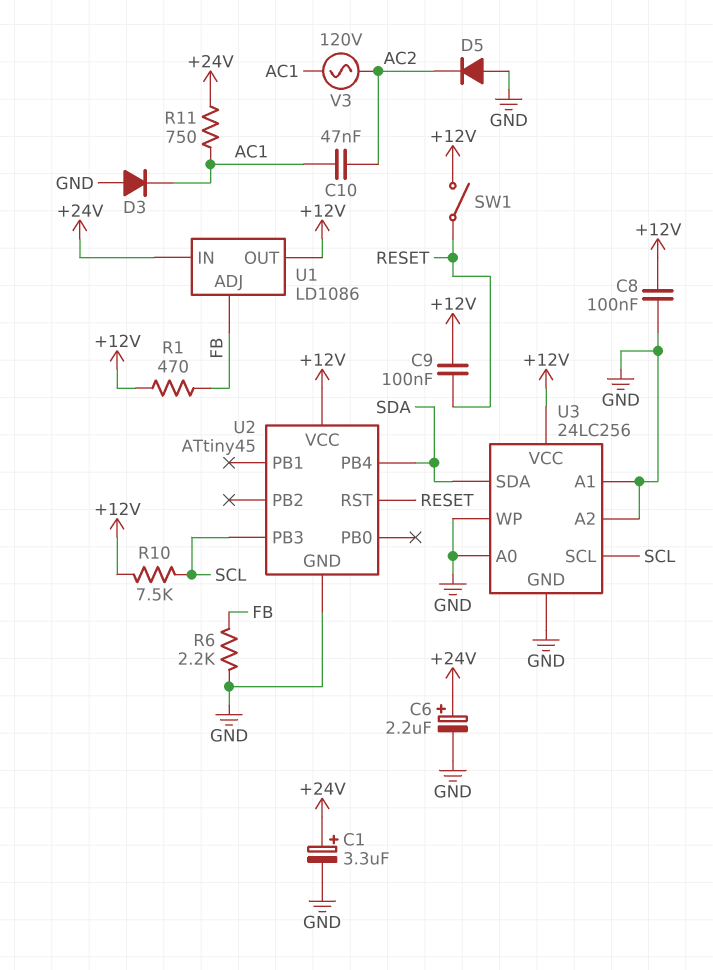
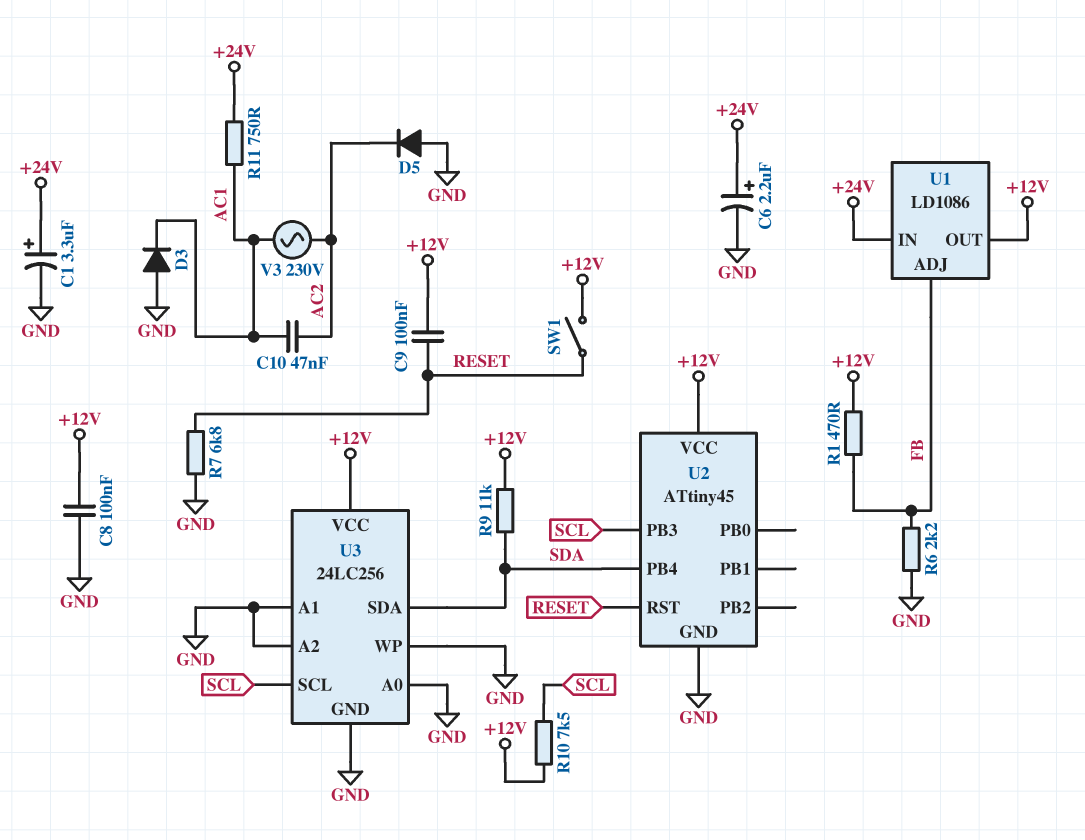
R7: none -> 6.8k (GND, RESET)
R9: none -> 11k (+12V, SDA)
V3: AC 120V (AC1, AC2) -> AC 230V (AC1, AC2)

